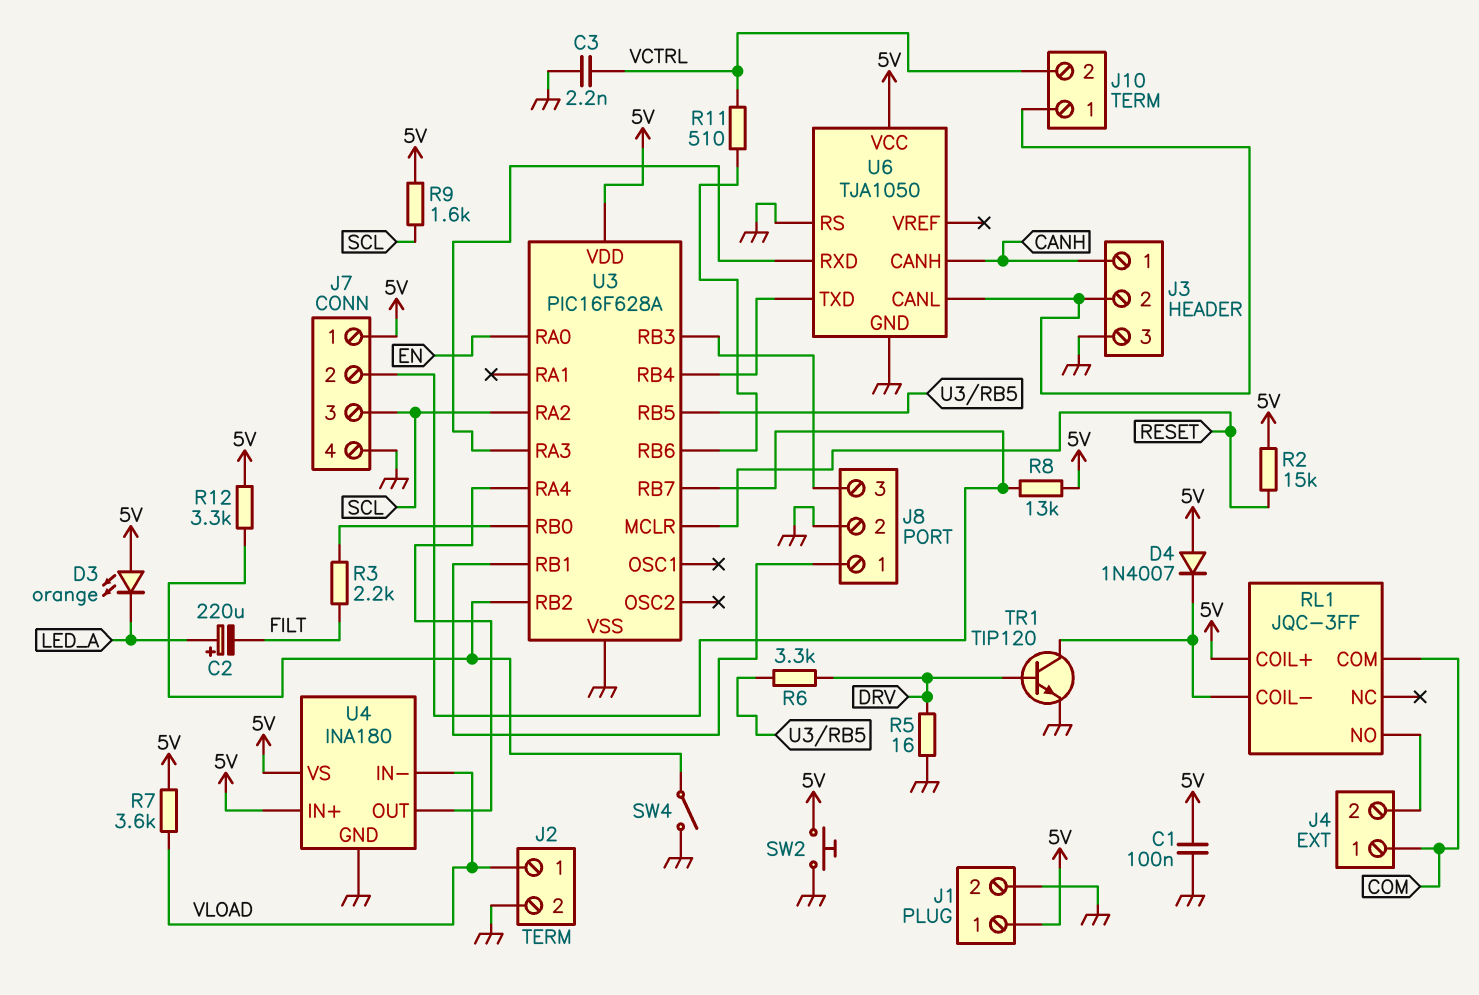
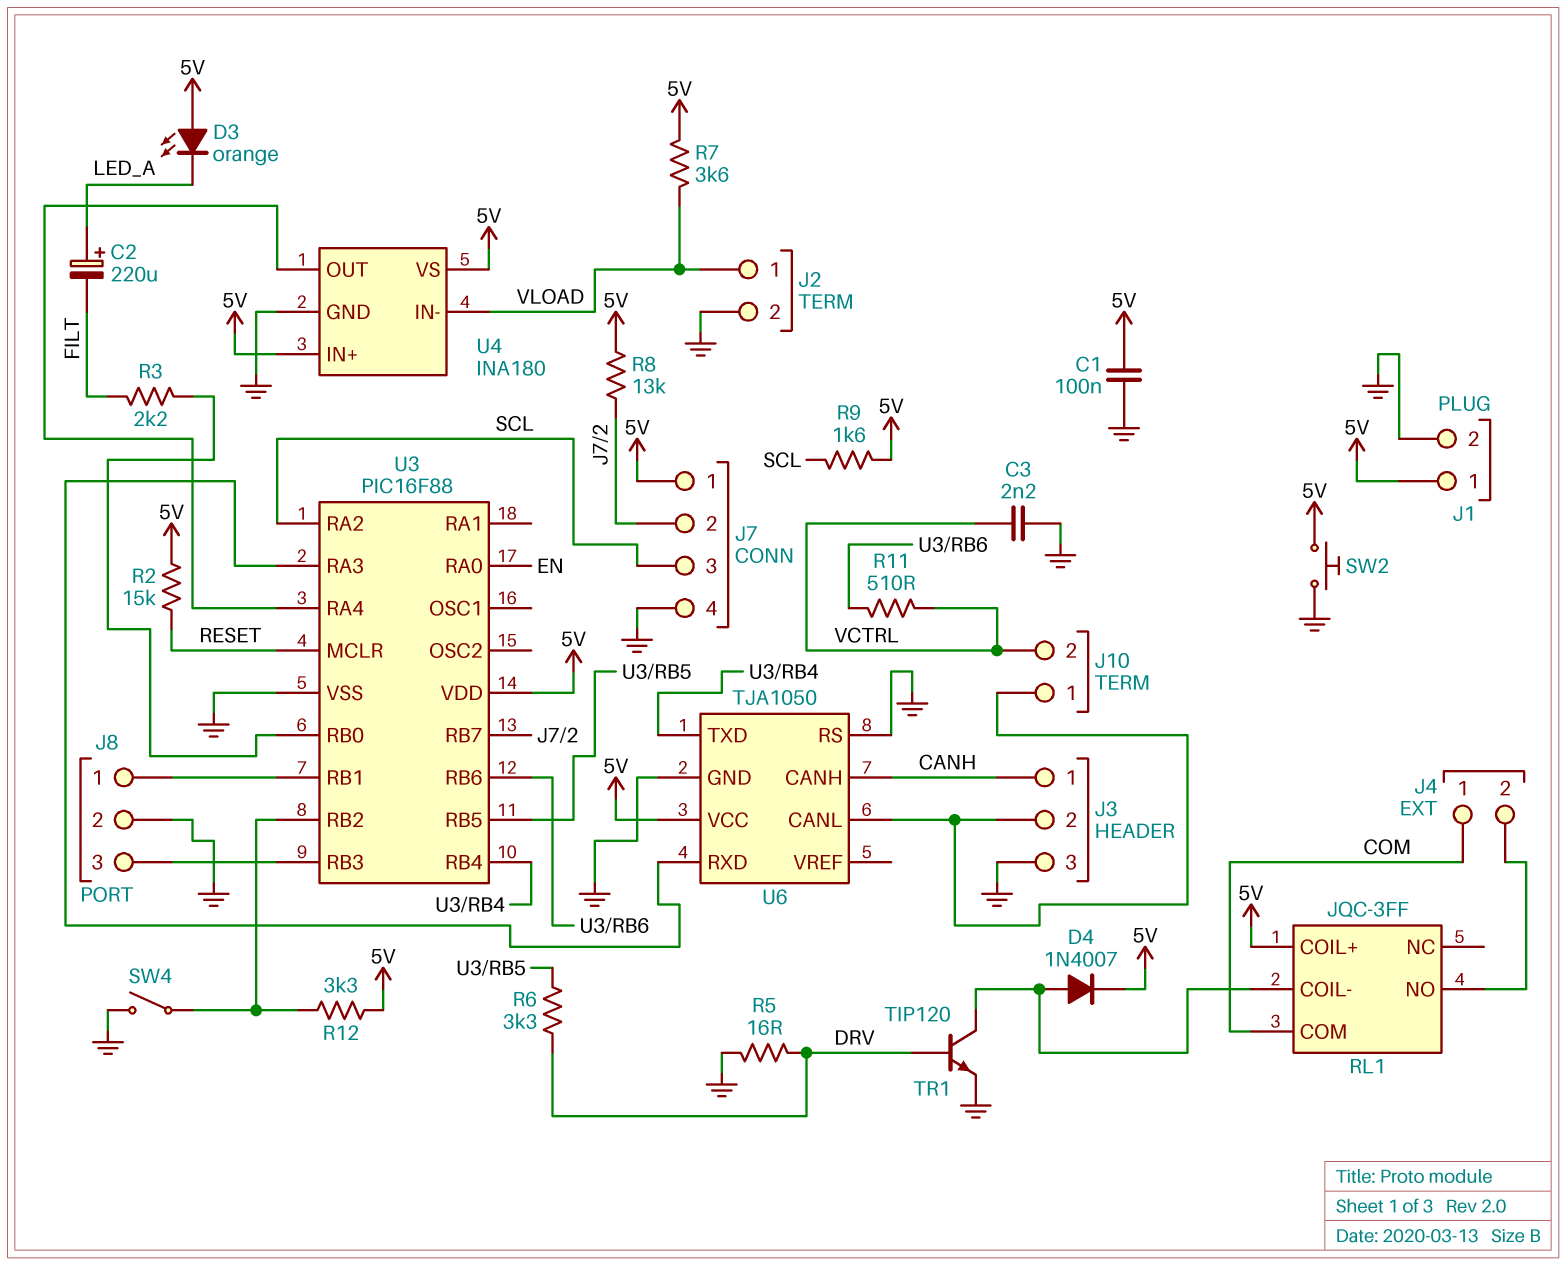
D4: diode 1N4007 (A 5V, K RL1/COIL-) -> diode 1N4007 (A RL1/COIL-, K 5V)
U3: PIC16F628A -> PIC16F88

